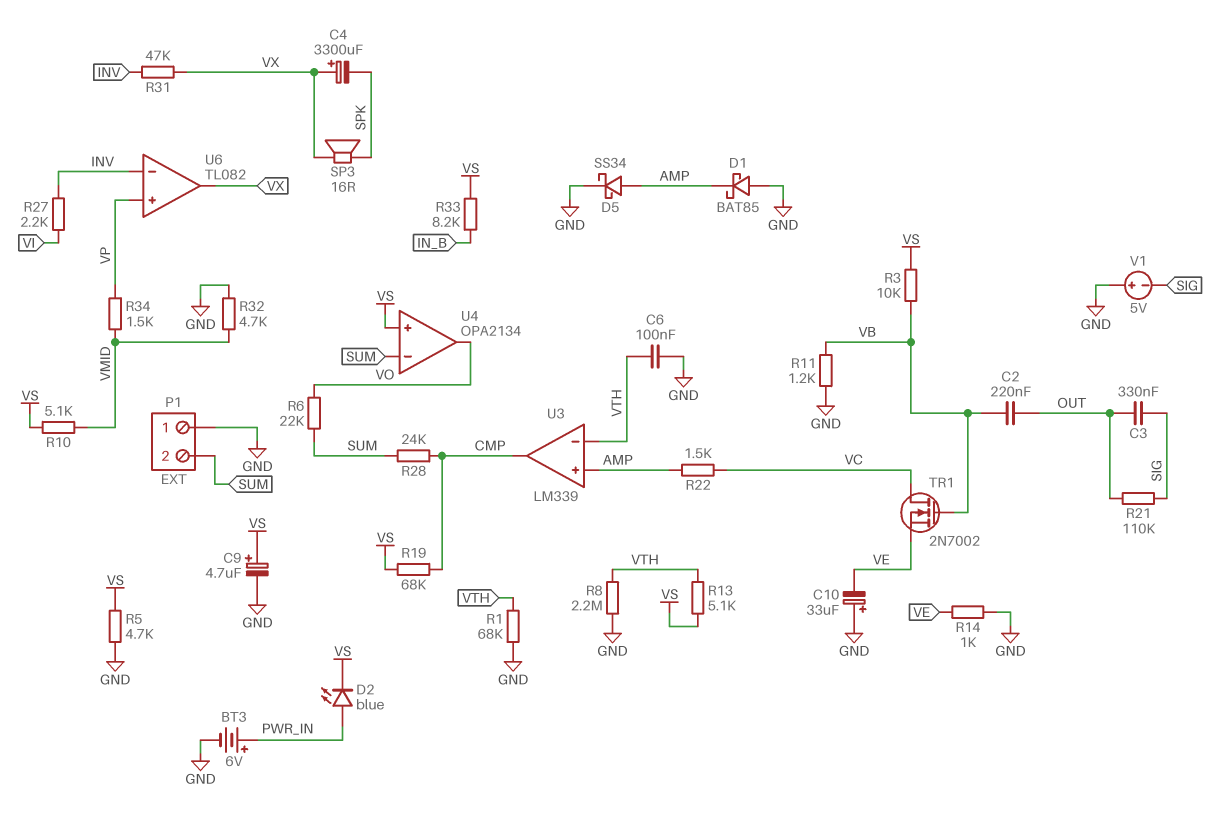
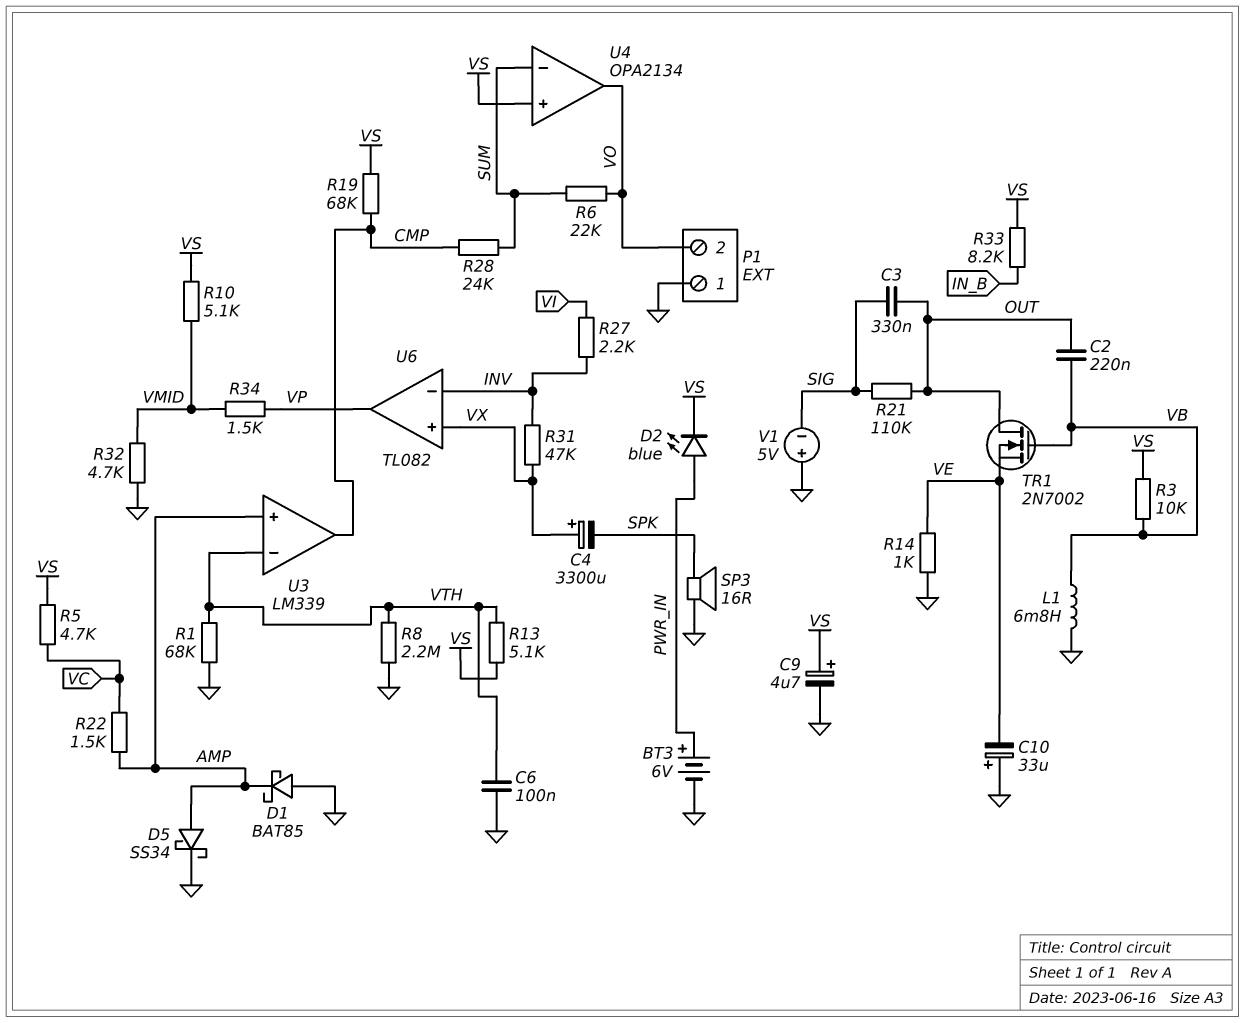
L1: none -> 6.8mH (GND, VB)
P1 pin 2: SUM -> VO
R5: 4.7k (GND, VS) -> 4.7k (VC, VS)
R11: 1.2k (GND, VB) -> none
SP3: speaker 16R (SPK, VX) -> speaker 16R (GND, SPK)
TR1: NMOS 2N7002 (G VB, D VC, S VE) -> NMOS 2N7002 (G VB, D OUT, S VE)
U6 pin in+: VP -> VX
U6 pin out: VX -> VP

